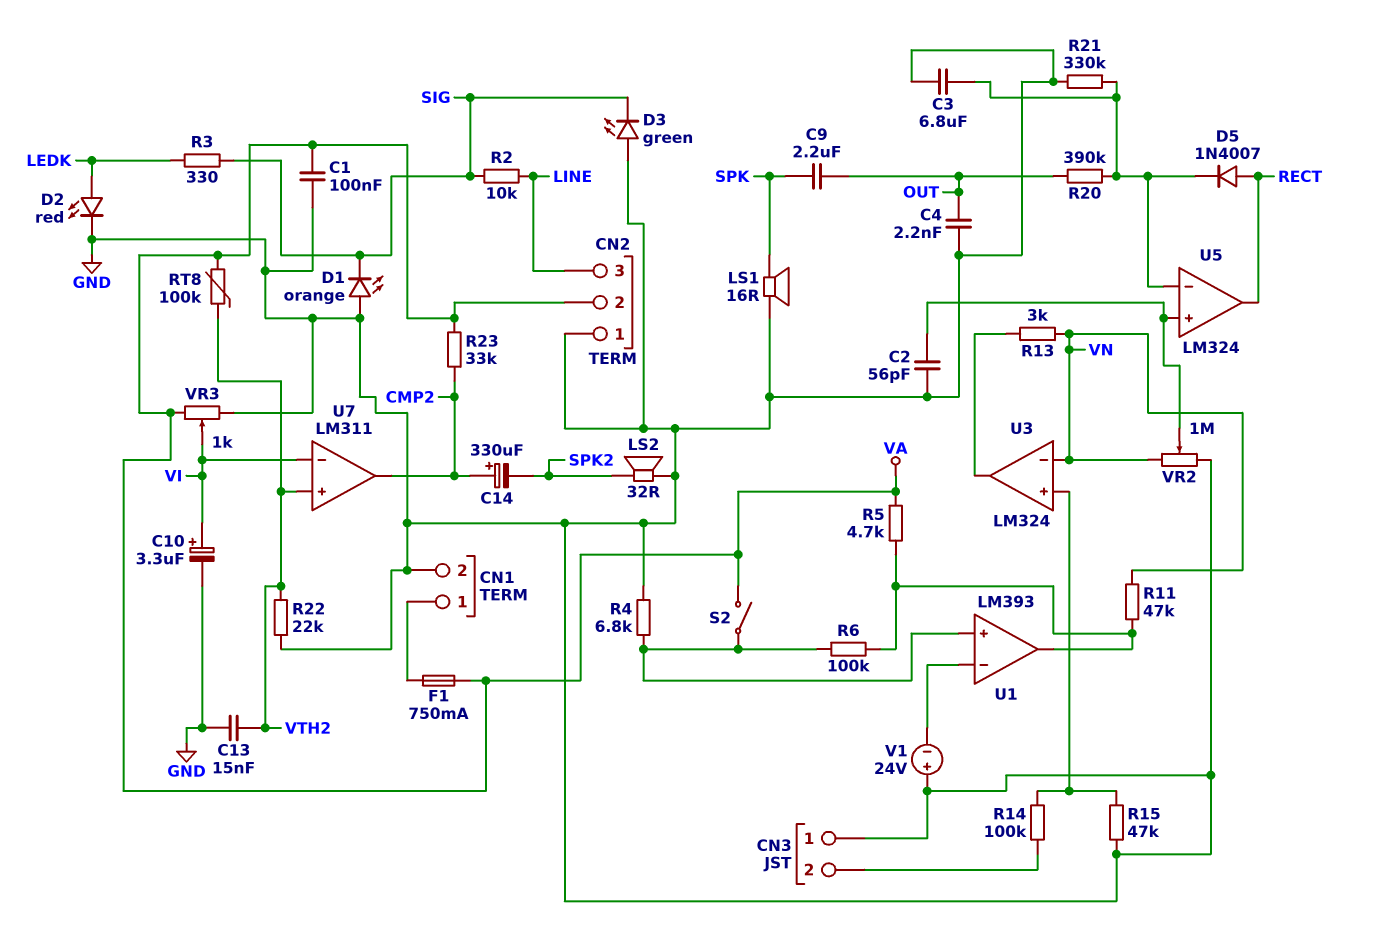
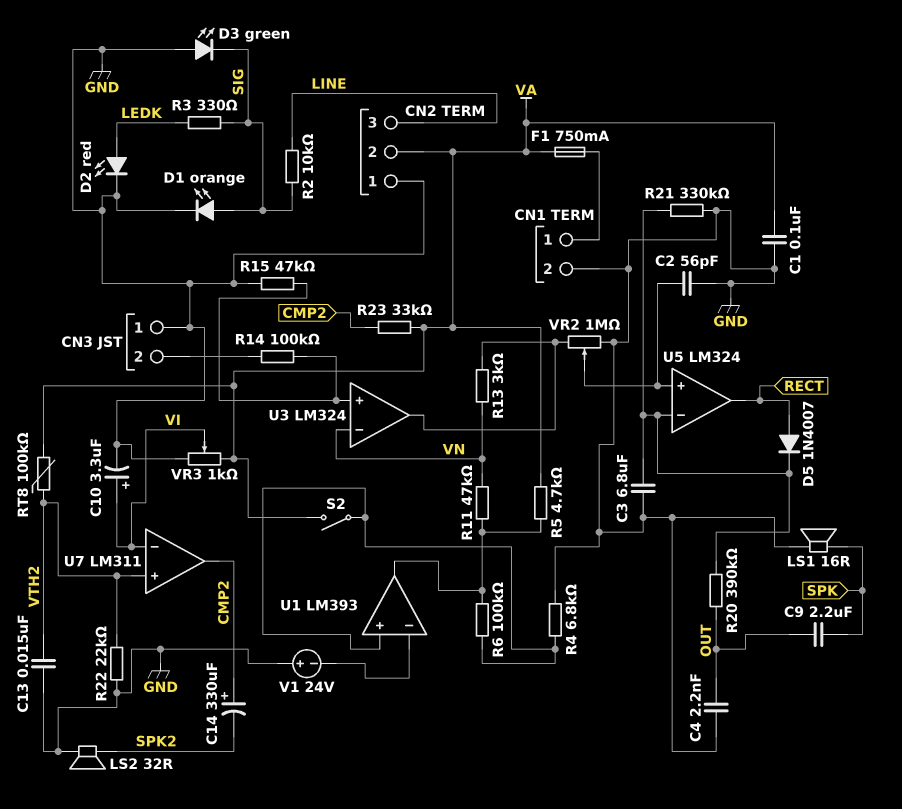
D1: LED orange (A GND, K SIG) -> LED orange (A SIG, K GND)
VR2: 1M (GND, VN, wiper U5/in+) -> 1M (GND, U3/out, wiper U5/in+)

